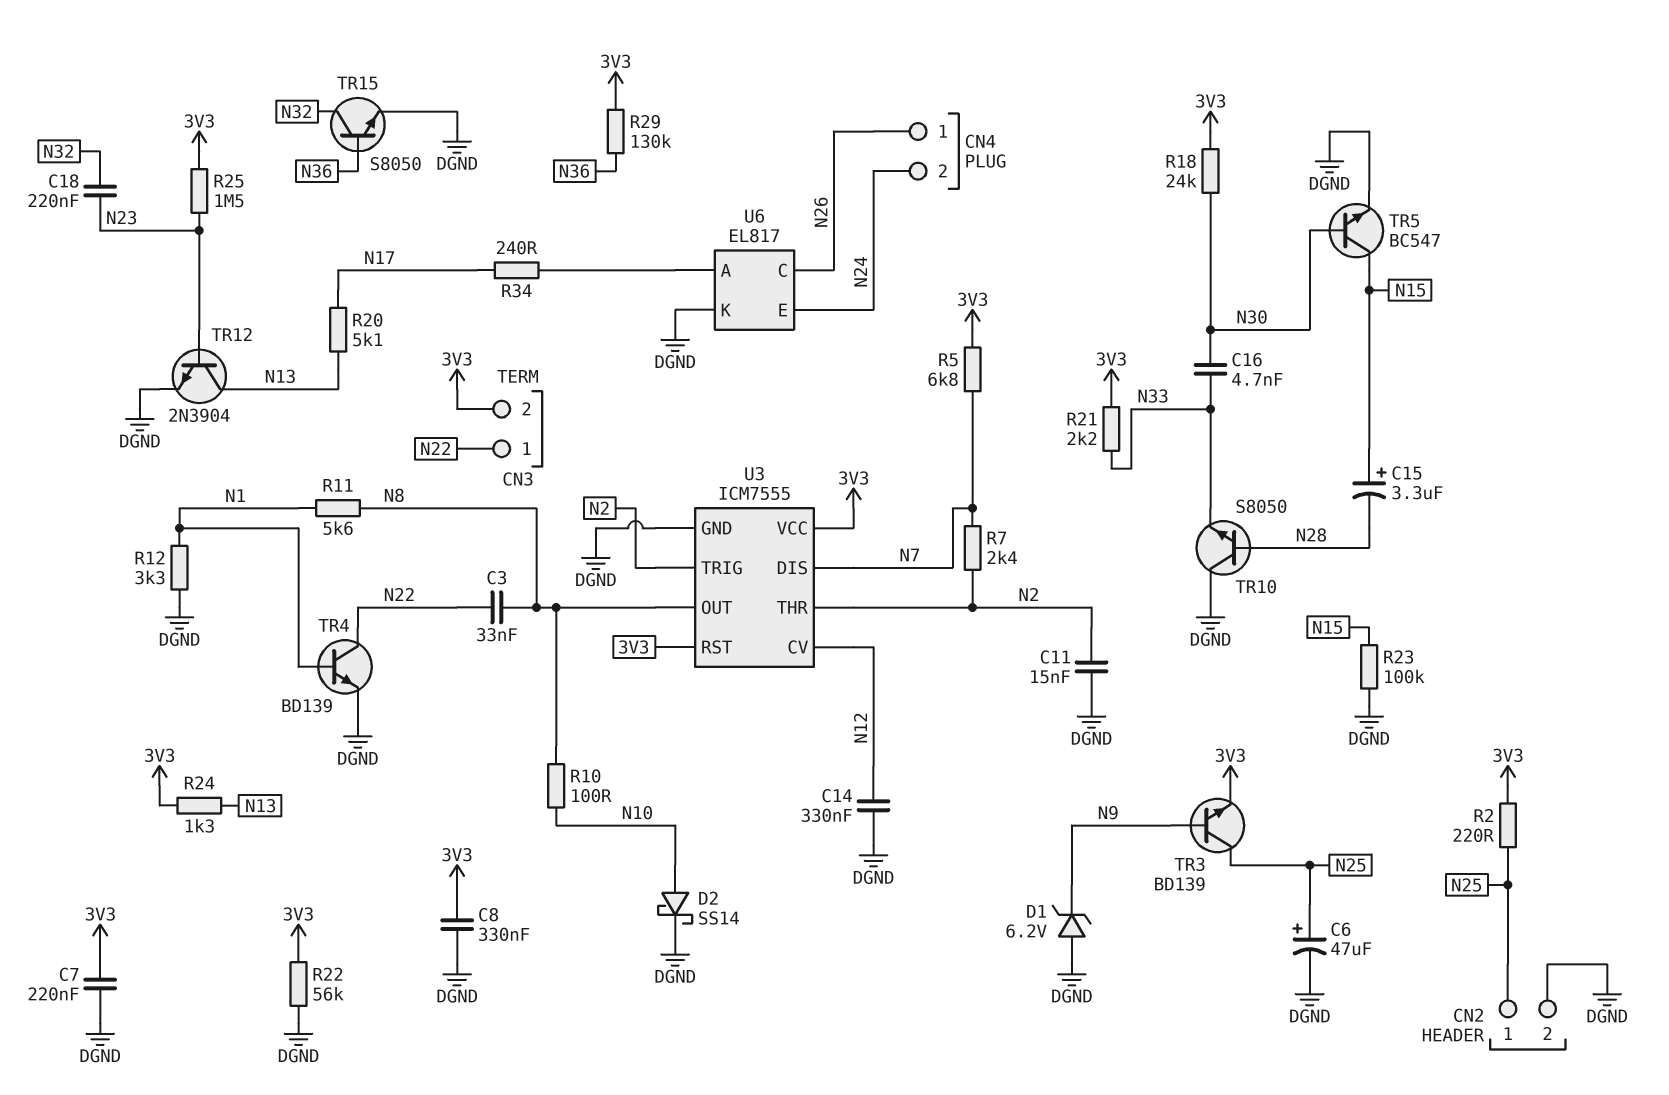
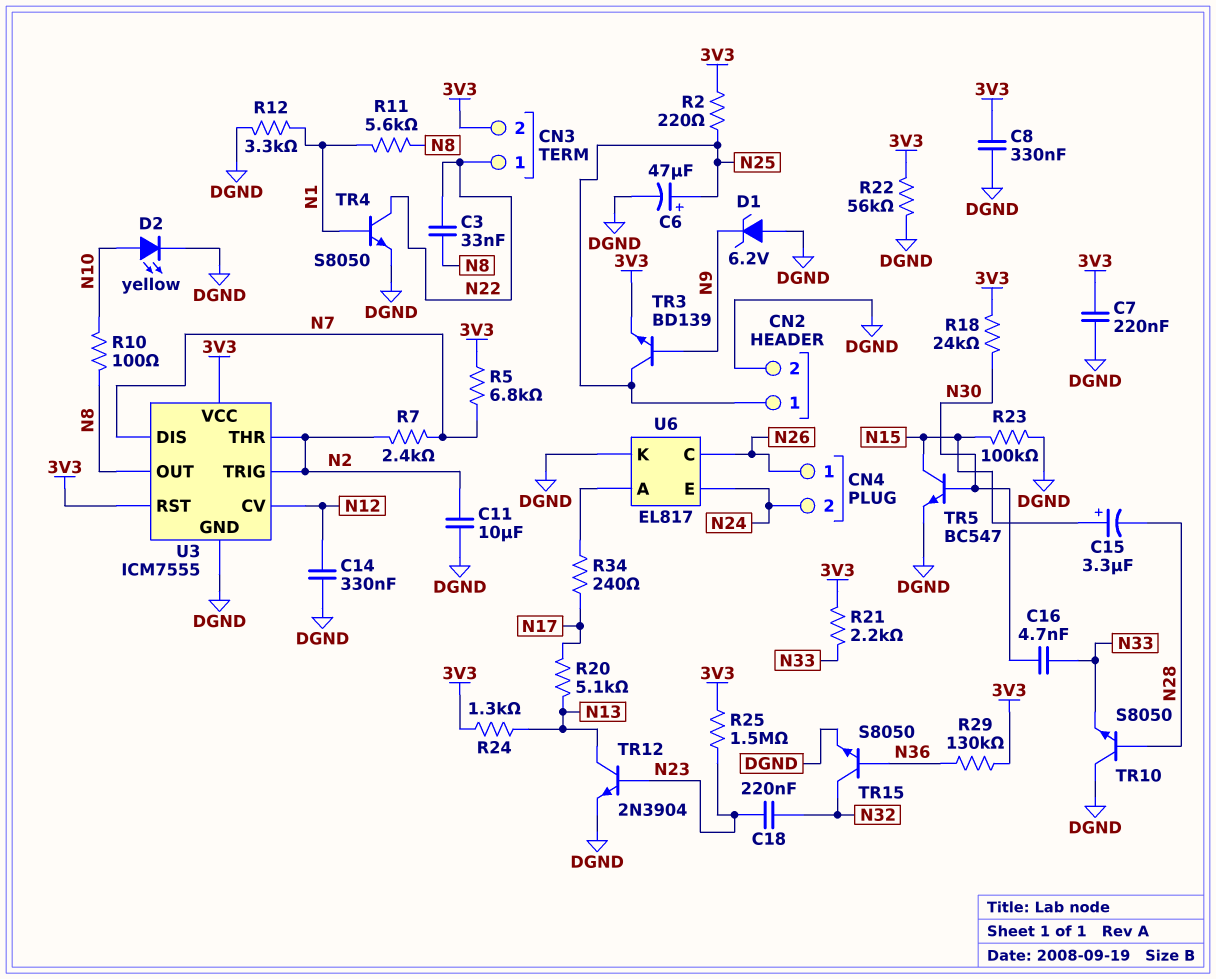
C11: 15nF (DGND, N2) -> 10uF (DGND, N2)
D2: schottky SS14 (A N10, K DGND) -> LED yellow (A N10, K DGND)
TR4: NPN BD139 (B N1, C N22, E DGND) -> NPN S8050 (B N1, C N22, E DGND)

